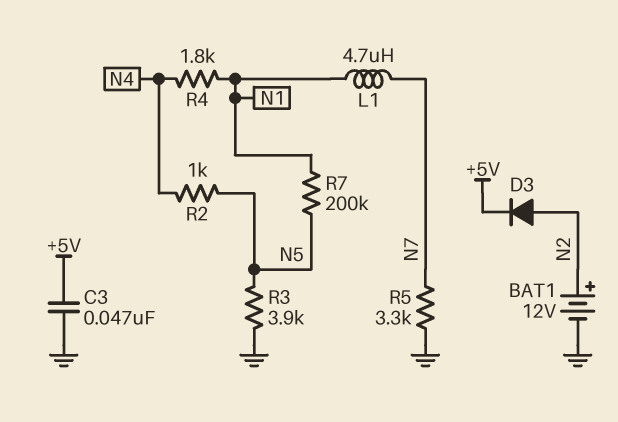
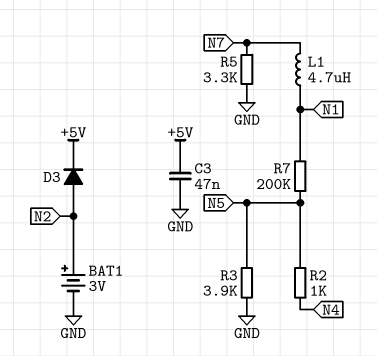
BAT1: 12V (plus N2, minus GND) -> 3V (plus N2, minus GND)
R4: 1.8k (N1, N4) -> none

